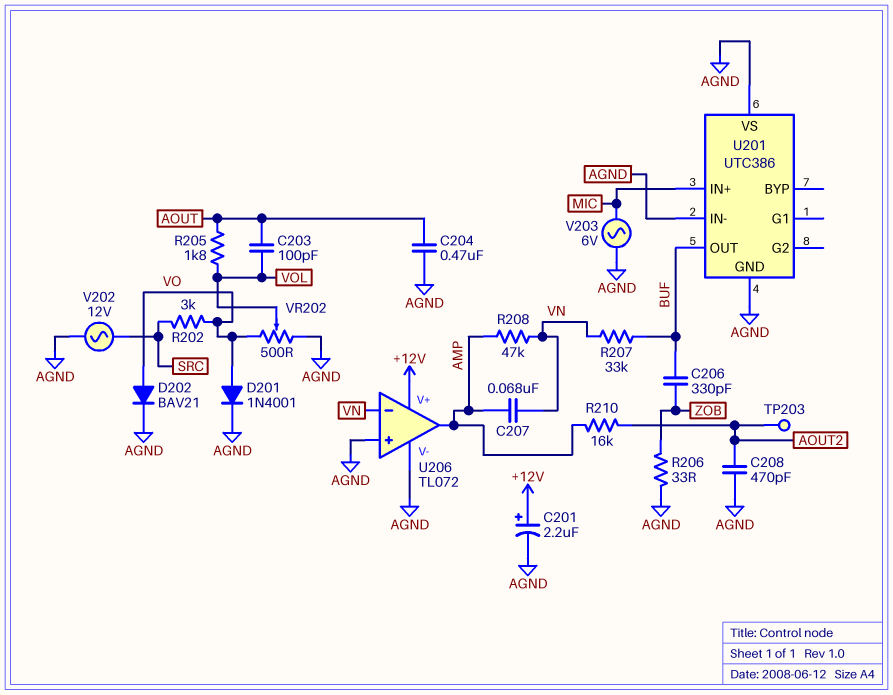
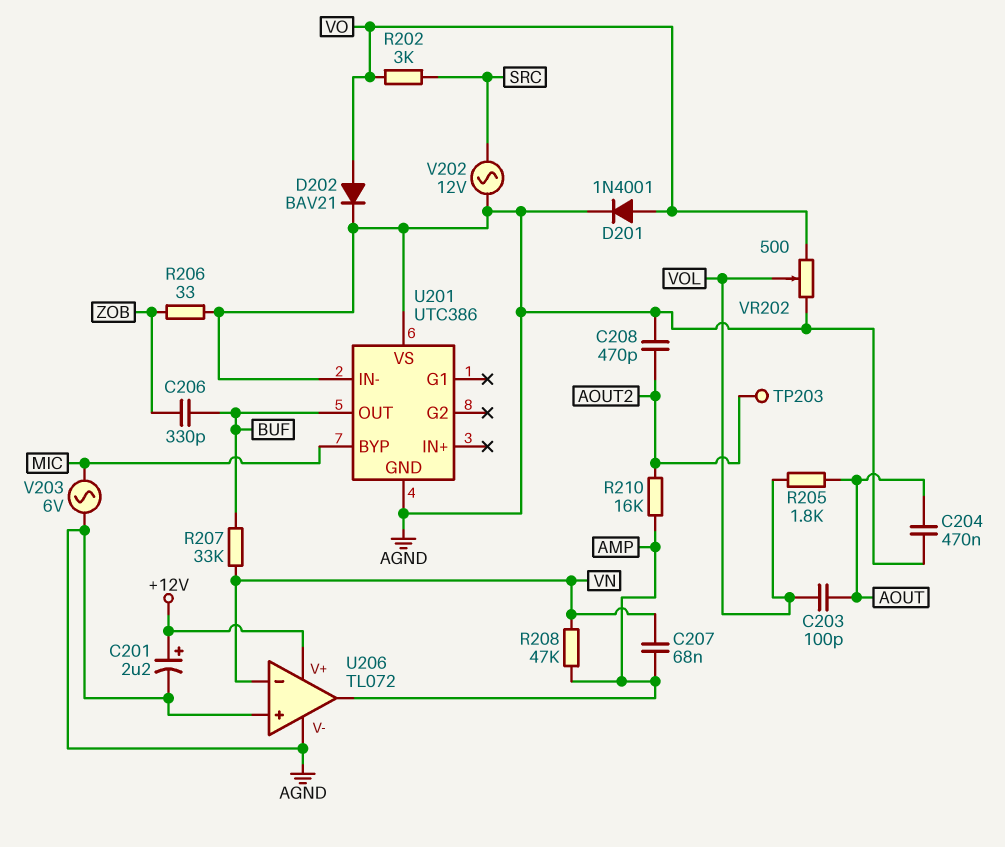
U201 pin BYP: none -> MIC
U201 pin IN+: MIC -> none

